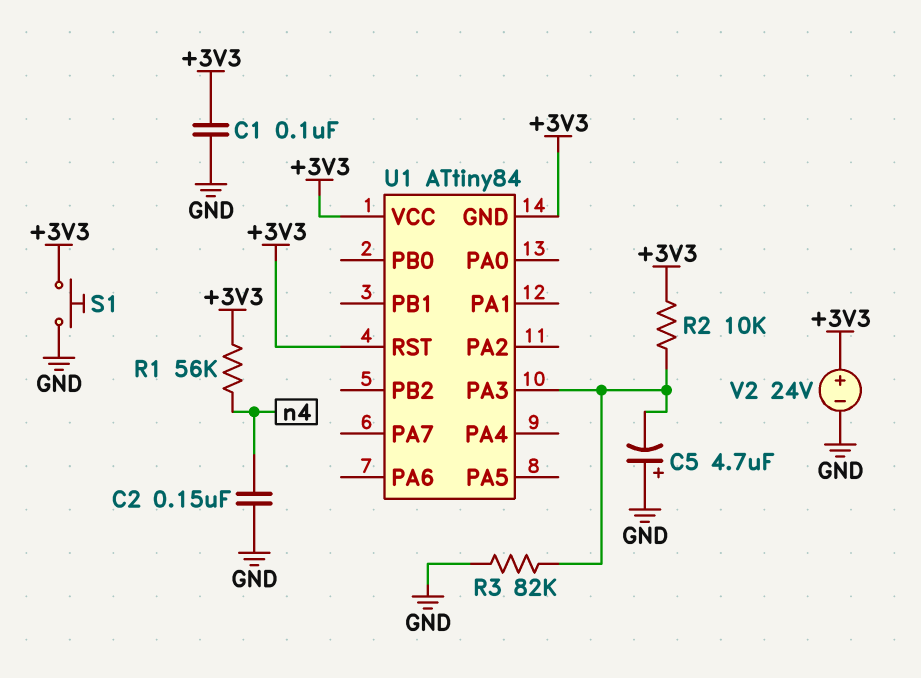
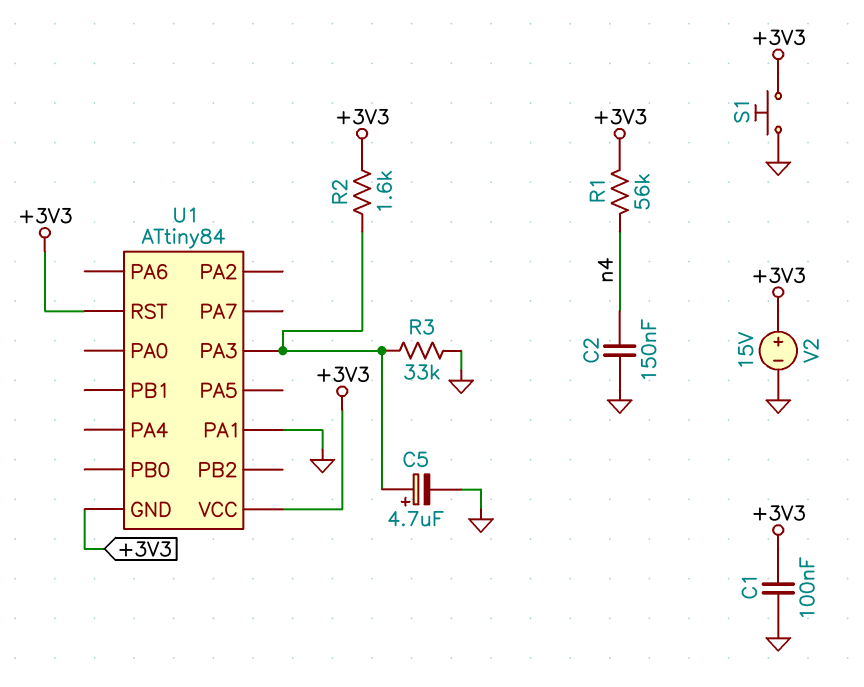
C5: 4.7uF (plus GND, minus U1/PA3) -> 4.7uF (plus U1/PA3, minus GND)
R2: 10k (+3V3, U1/PA3) -> 1.6k (+3V3, U1/PA3)
R3: 82k (GND, U1/PA3) -> 33k (GND, U1/PA3)
U1 pin PA1: none -> GND
V2: 24V (plus +3V3, minus GND) -> 15V (plus +3V3, minus GND)

